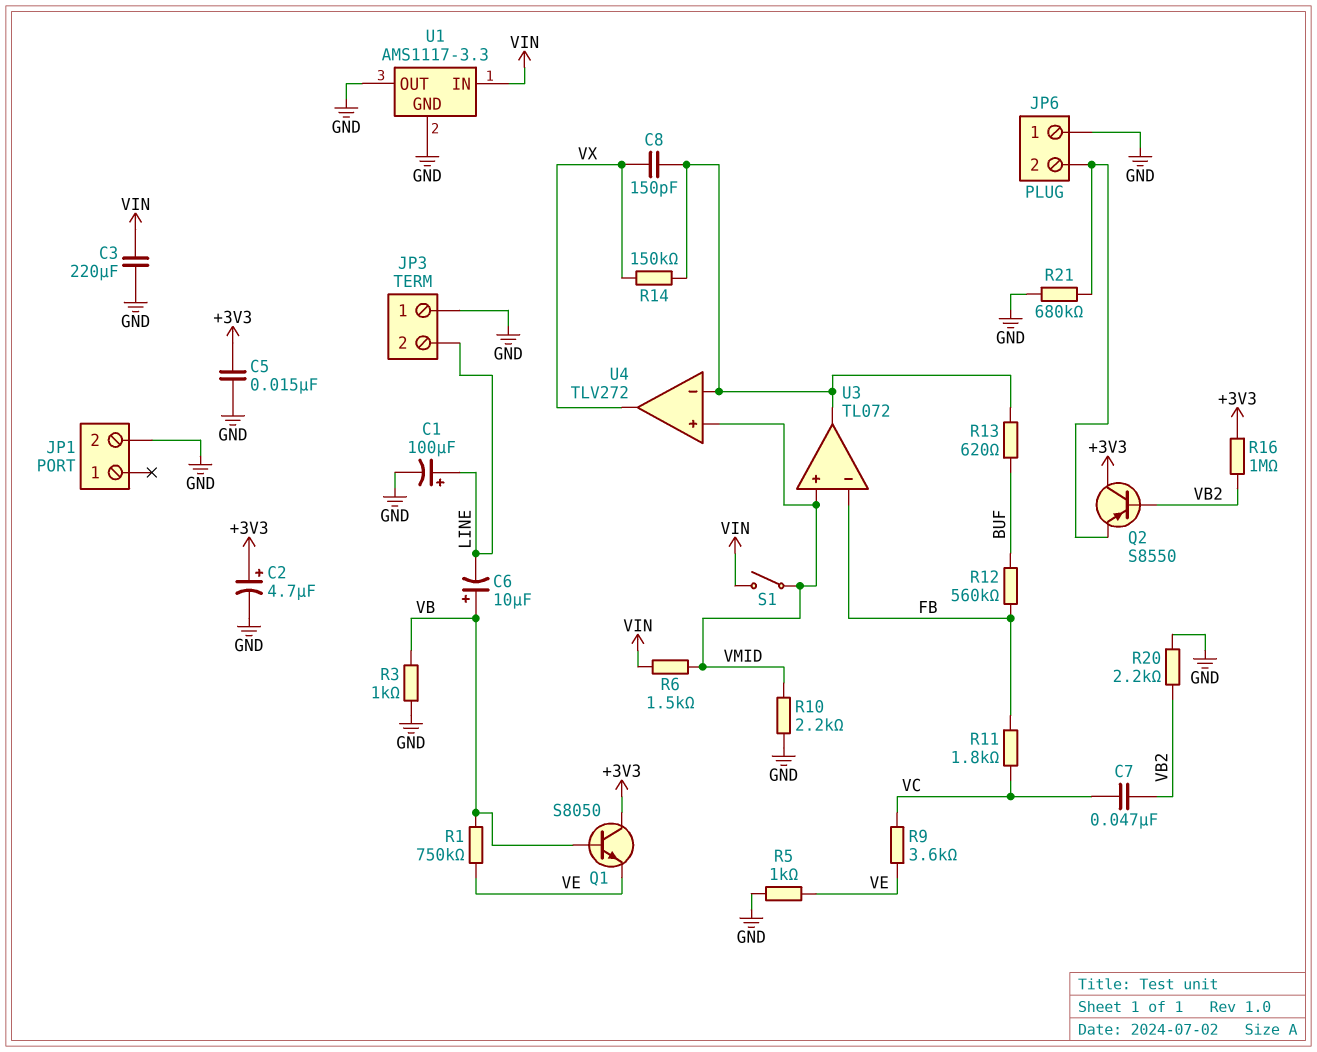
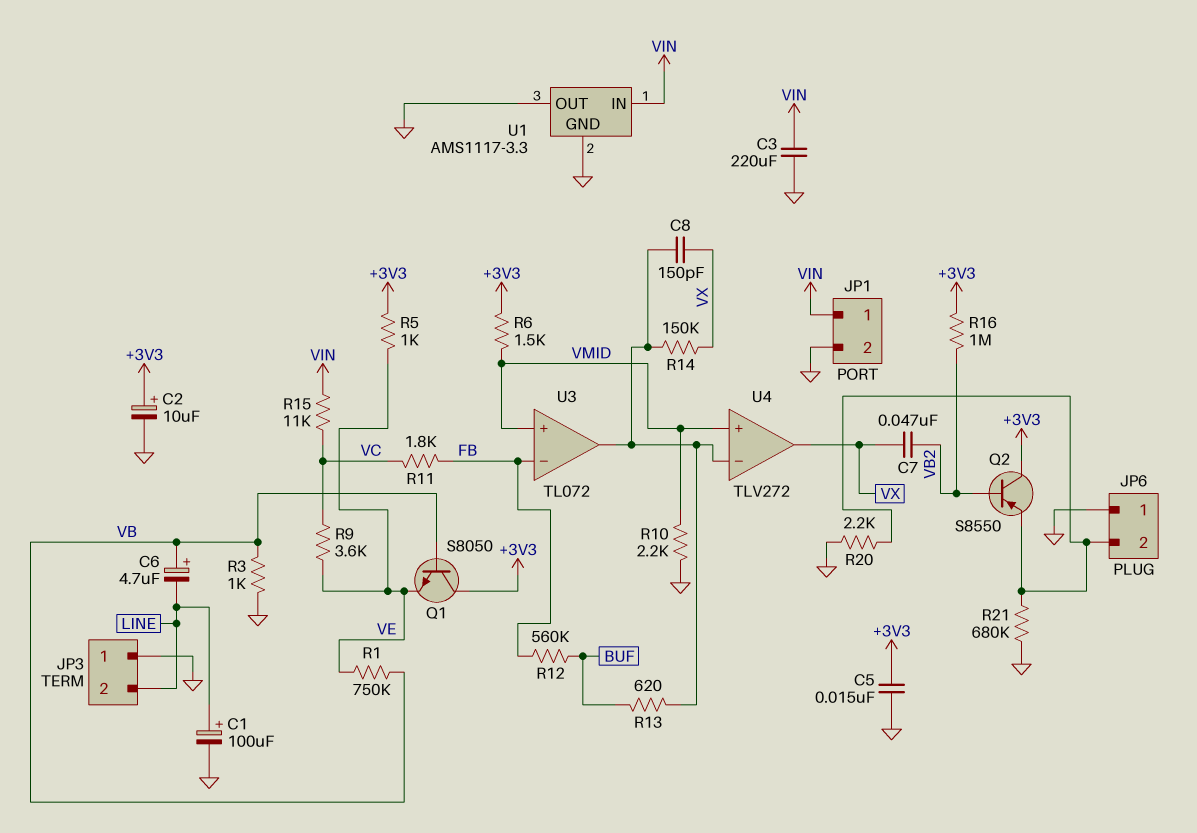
C2: 4.7uF (plus +3V3, minus GND) -> 10uF (plus +3V3, minus GND)
C6: 10uF (plus VB, minus LINE) -> 4.7uF (plus VB, minus LINE)
C7: 47nF (VB2, VC) -> 47nF (VB2, VX)
JP1 pin 1: none -> VIN
R5: 1k (GND, VE) -> 1k (+3V3, VE)
R6: 1.5k (VIN, VMID) -> 1.5k (+3V3, VMID)
R15: none -> 11k (VC, VIN)
R20: 2.2k (GND, VB2) -> 2.2k (GND, JP6/2)
S1: switch (VIN, VMID) -> none

